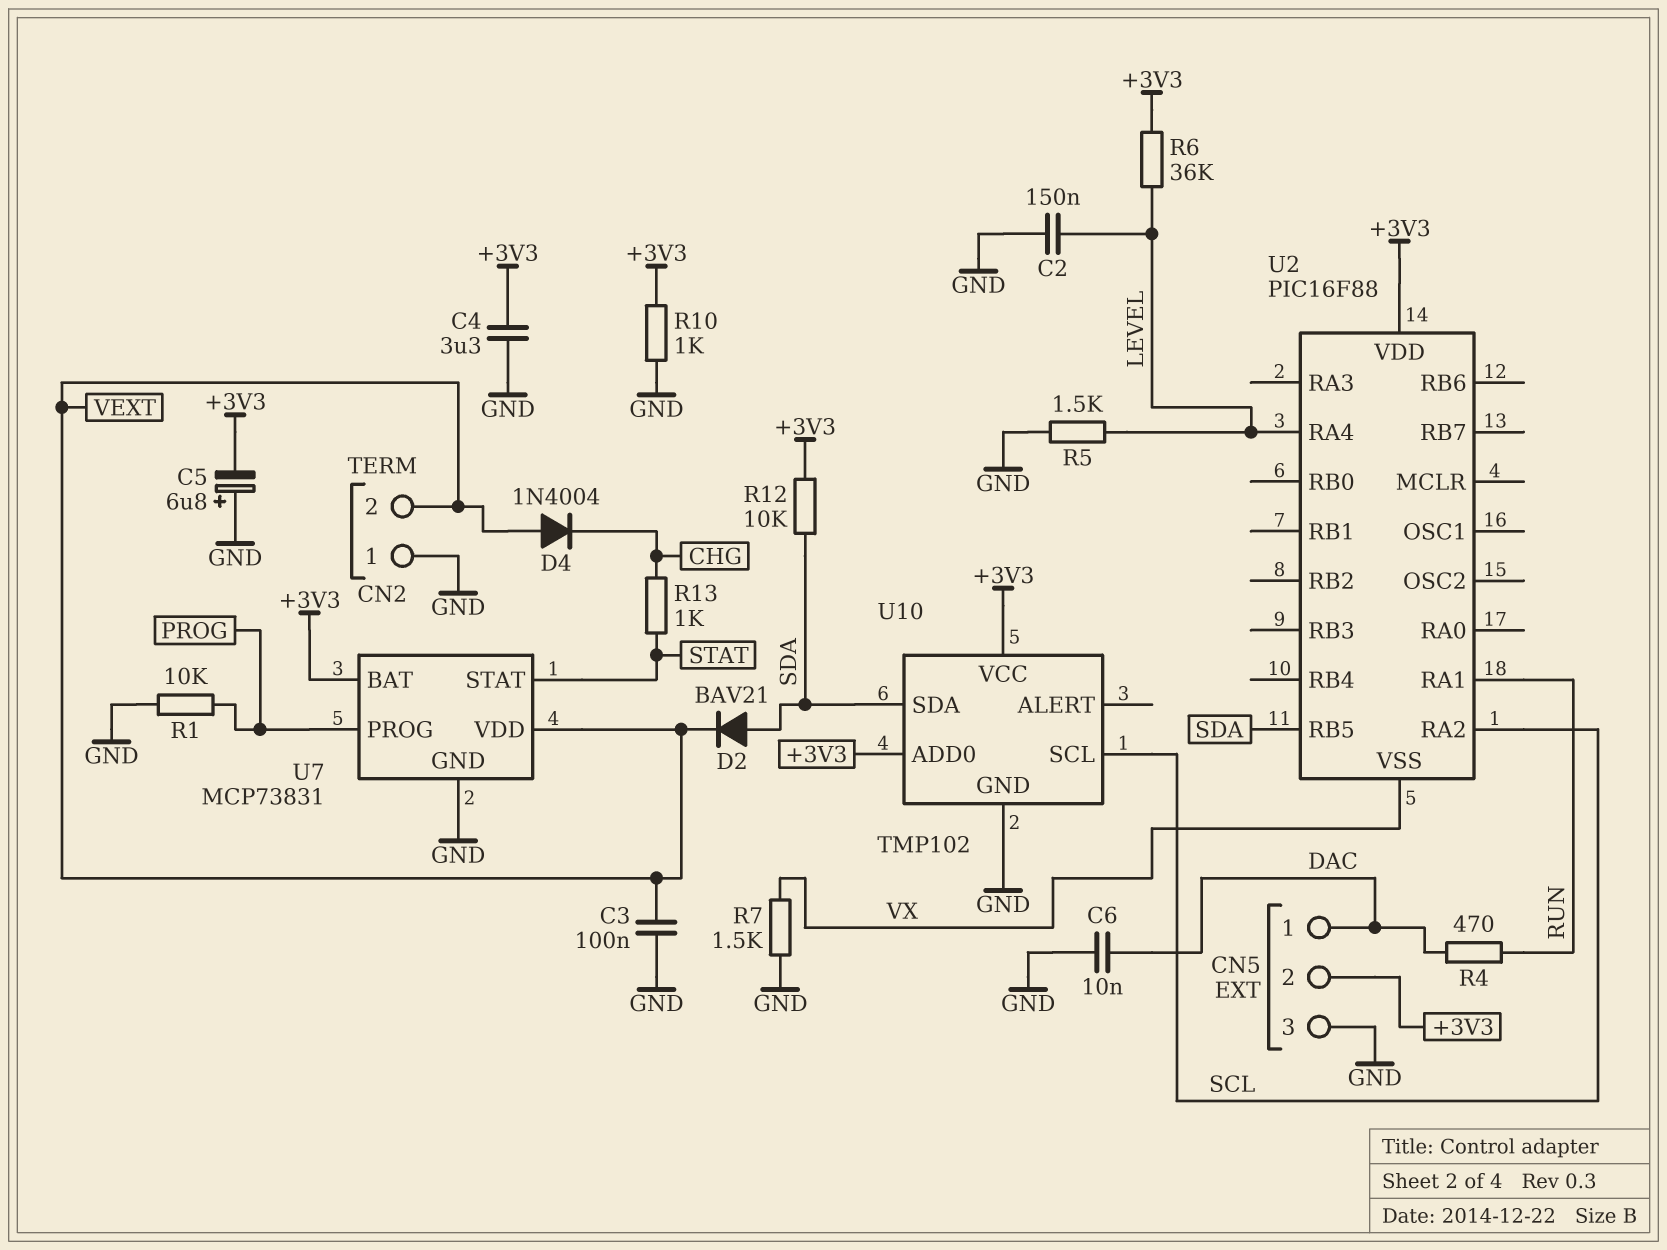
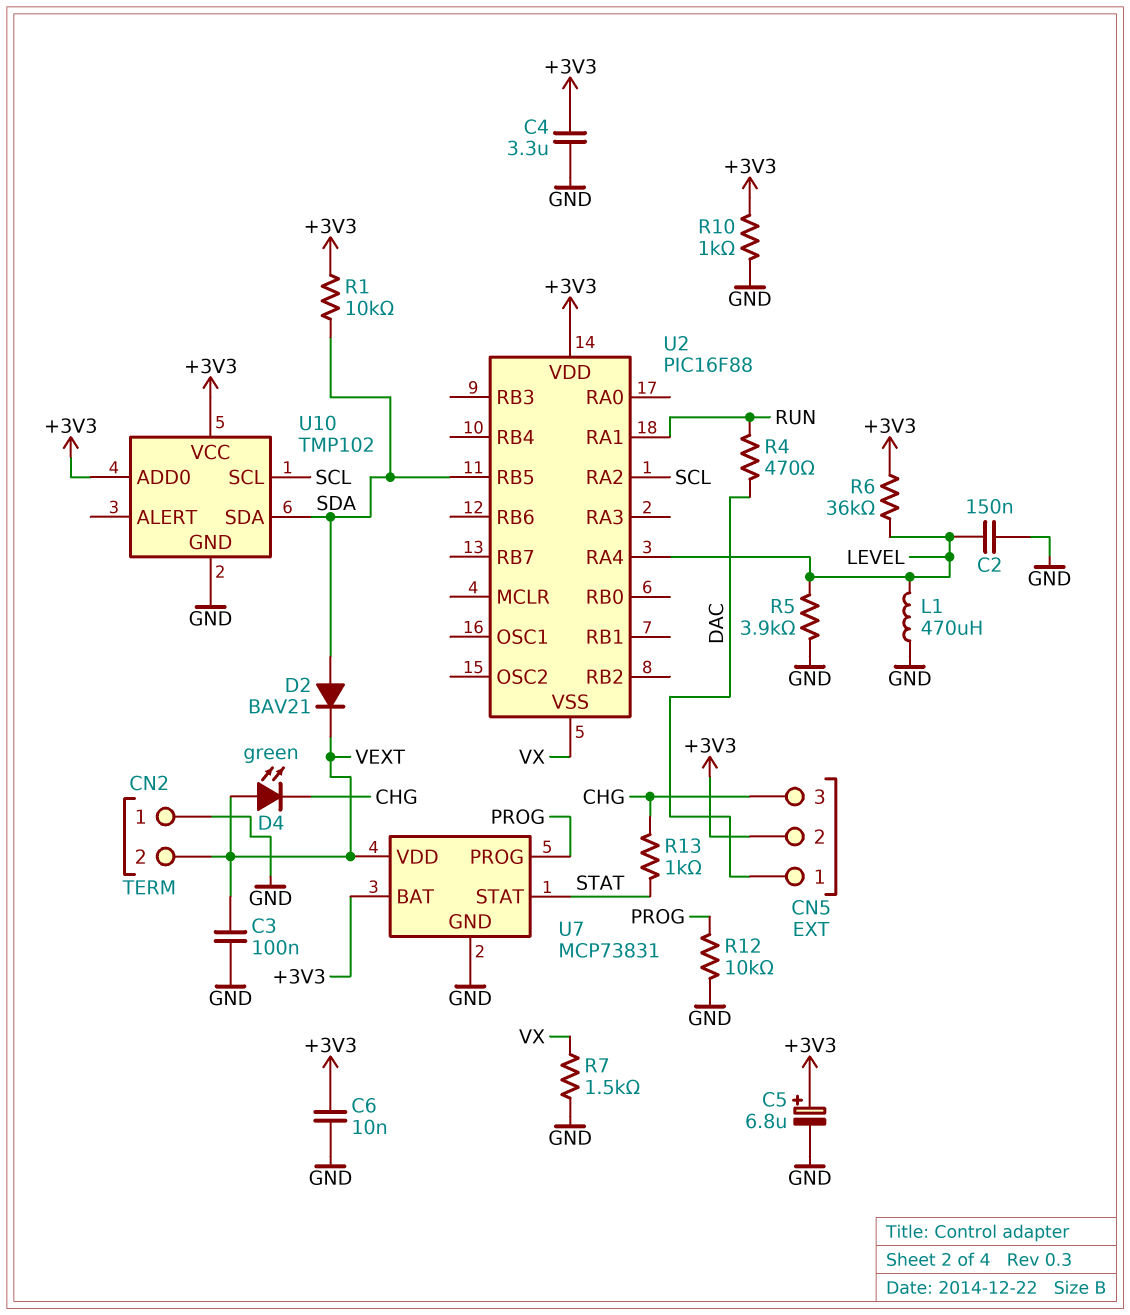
C5: 6.8uF (plus GND, minus +3V3) -> 6.8uF (plus +3V3, minus GND)
C6: 10nF (DAC, GND) -> 10nF (+3V3, GND)
CN5 pin 3: GND -> CHG
D4: diode 1N4004 (A VEXT, K CHG) -> LED green (A VEXT, K CHG)
L1: none -> 470uH (GND, LEVEL)
R1: 10k (GND, PROG) -> 10k (+3V3, SDA)
R5: 1.5k (GND, LEVEL) -> 3.9k (GND, LEVEL)
R12: 10k (+3V3, SDA) -> 10k (GND, PROG)

